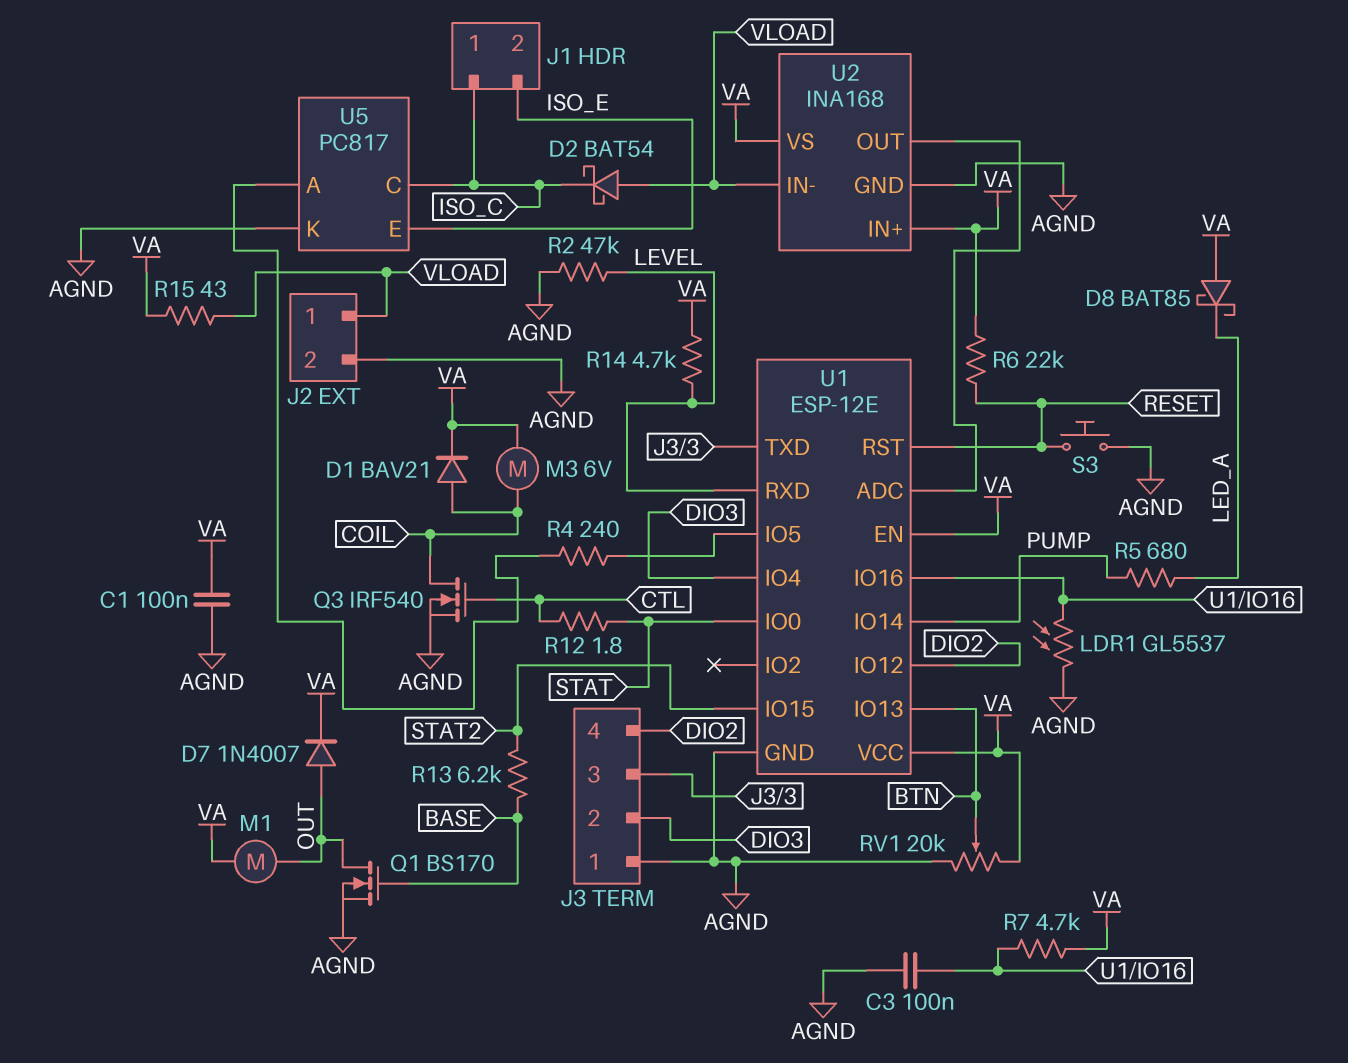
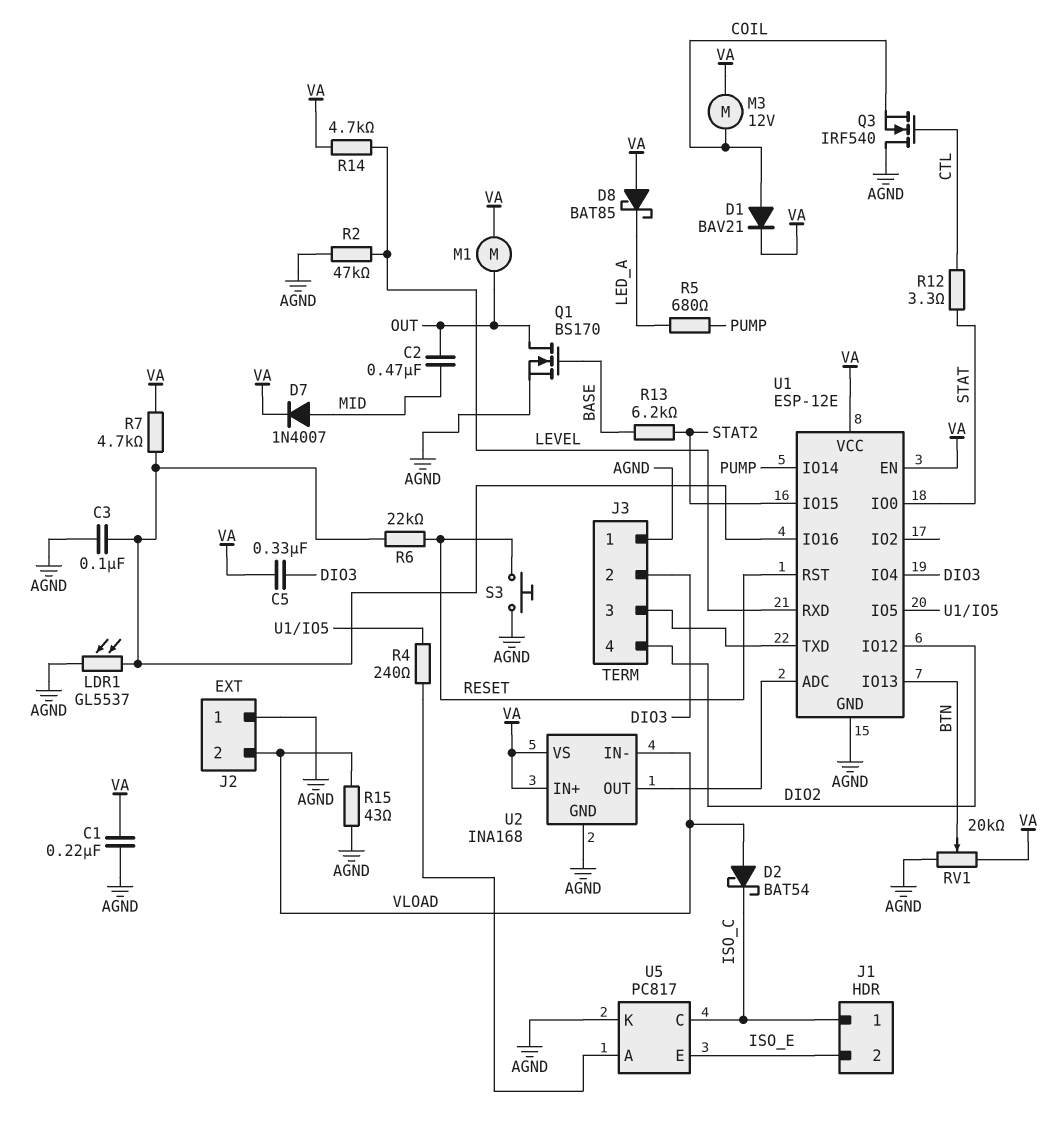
C1: 100nF (AGND, VA) -> 220nF (AGND, VA)
C2: none -> 470nF (MID, OUT)
C5: none -> 330nF (DIO3, VA)
D7: diode 1N4007 (A OUT, K VA) -> diode 1N4007 (A MID, K VA)
J2 pin 1: VLOAD -> AGND
J2 pin 2: AGND -> VLOAD
M3: motor 6V (COIL, VA) -> motor 12V (COIL, VA)
Q3: NMOS IRF540 (G CTL, D COIL, S AGND) -> NMOS IRF540 (G CTL, D AGND, S COIL)
R6: 22k (RESET, VA) -> 22k (RESET, U1/IO16)
R12: 1.8 (CTL, STAT) -> 3.3 (CTL, STAT)
R15: 43 (VA, VLOAD) -> 43 (AGND, VLOAD)

